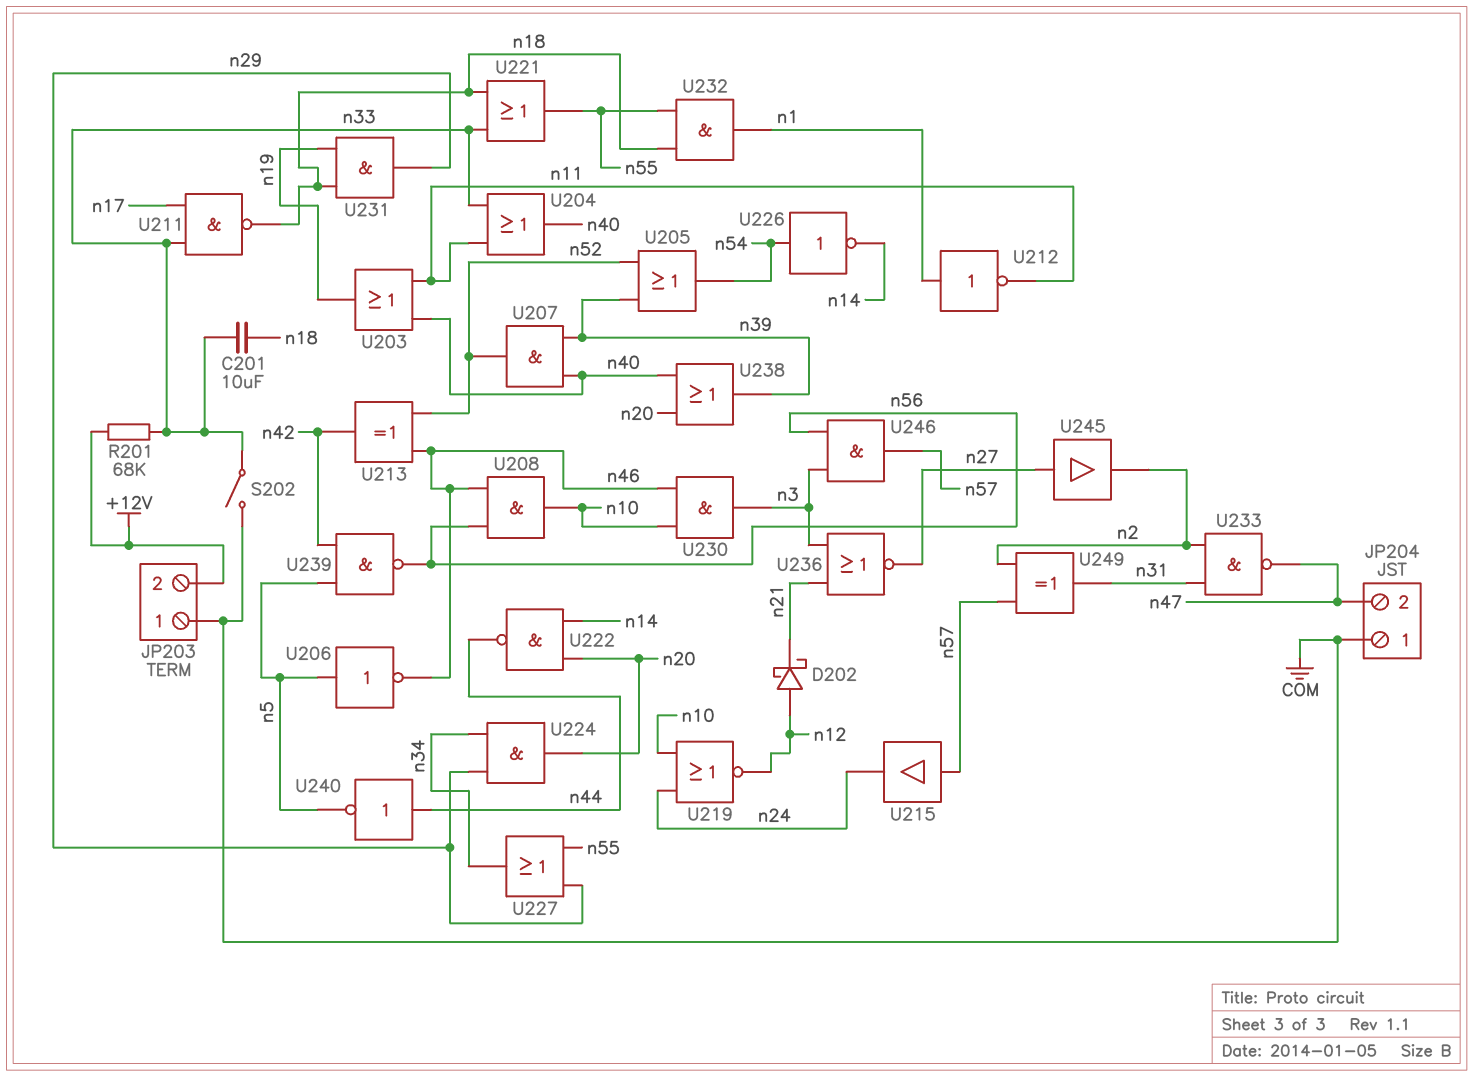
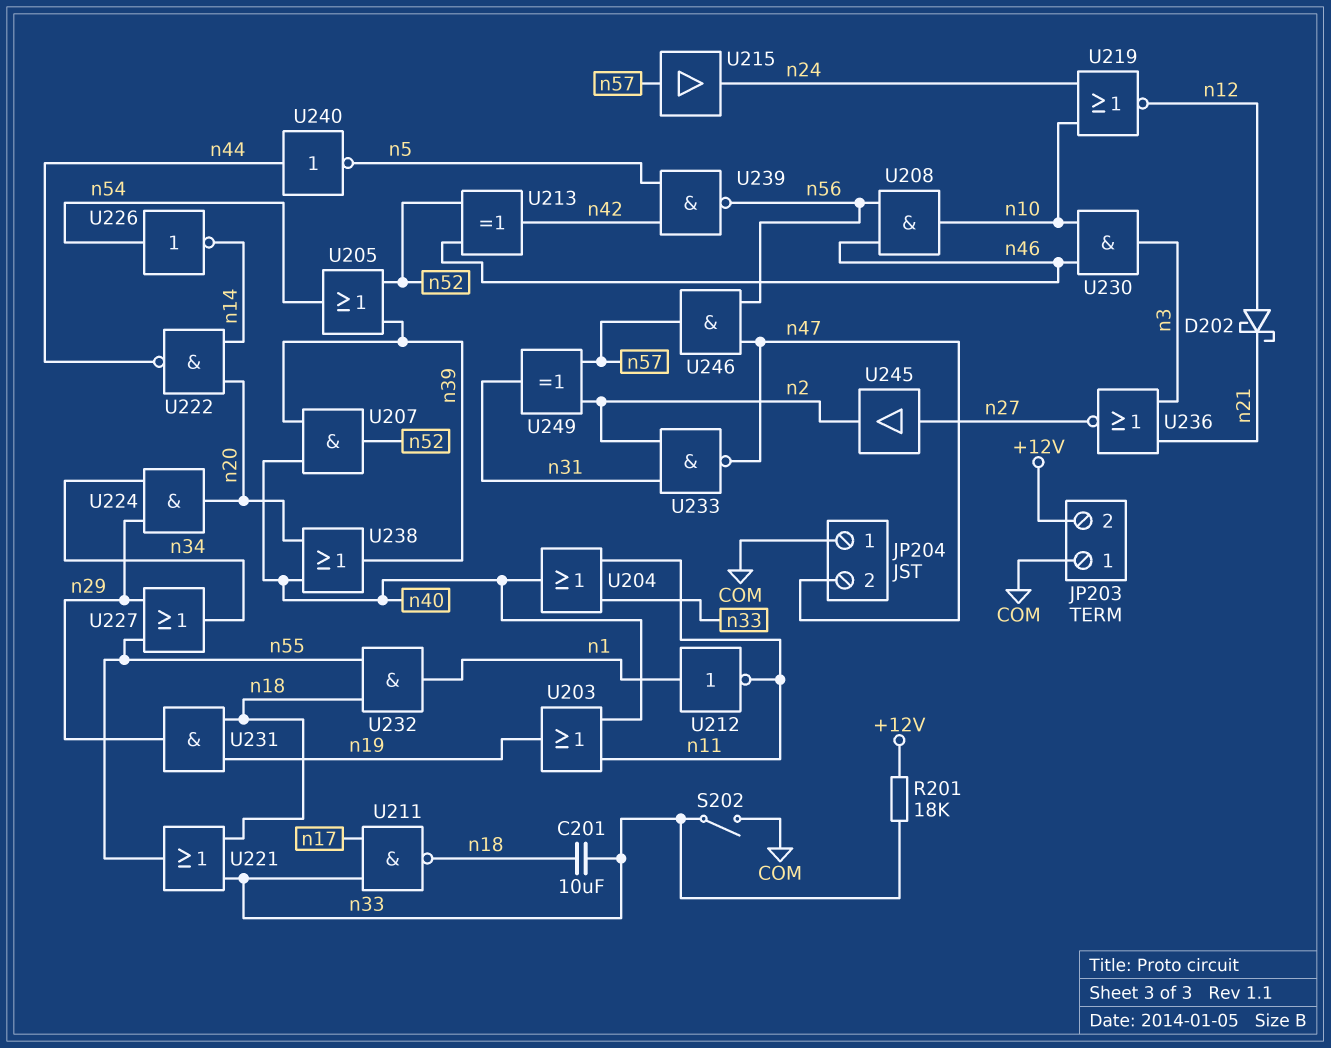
R201: 68k (+12V, n33) -> 18k (+12V, n33)
U206: NOT (in n5, out n46) -> none
U246: AND (in n3, in n56, out n57) -> AND (in n47, in n56, out n57)

